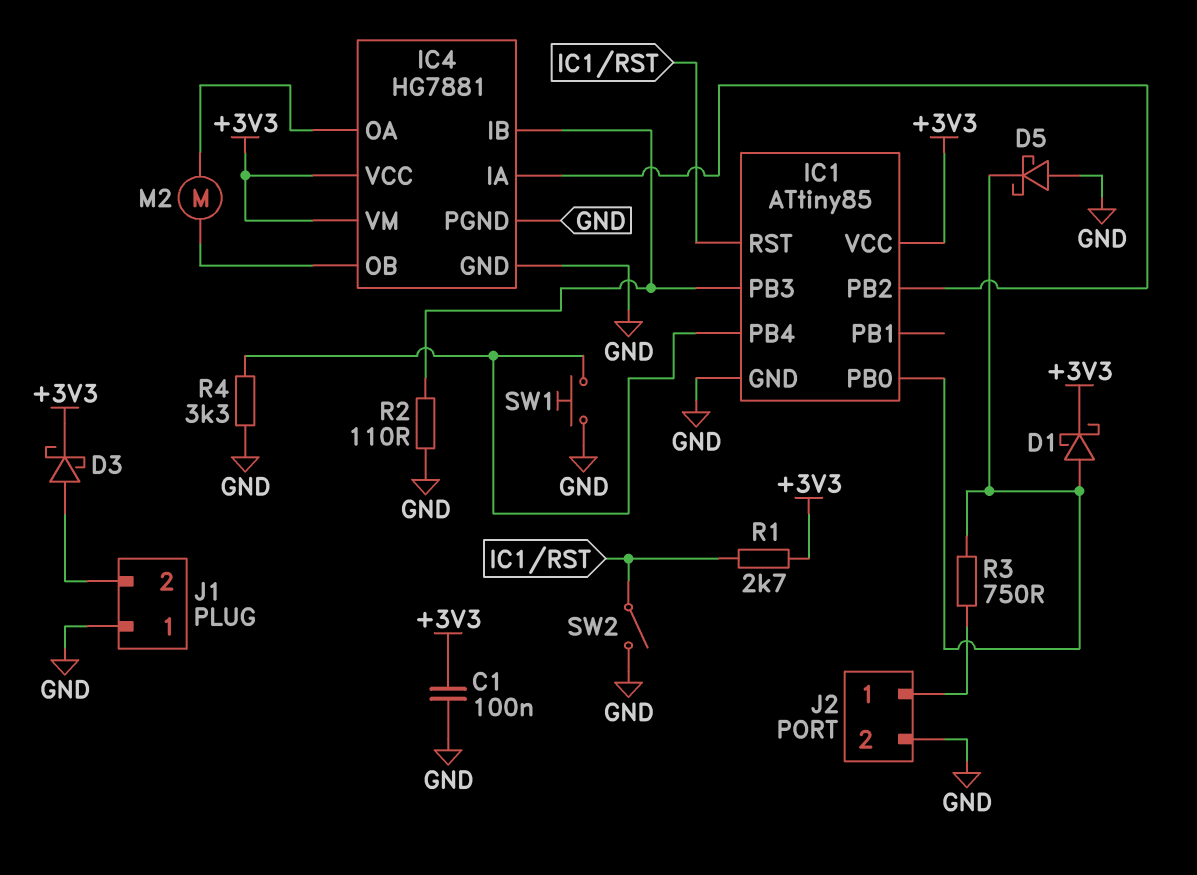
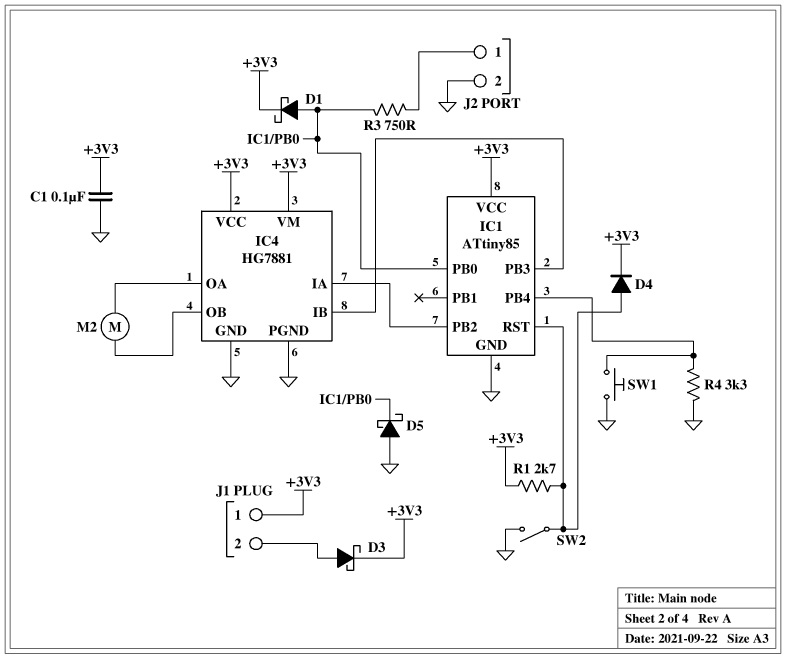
D4: none -> diode (A IC1/RST, K +3V3)
J1 pin 1: GND -> +3V3
R2: 110 (GND, IC1/PB3) -> none

